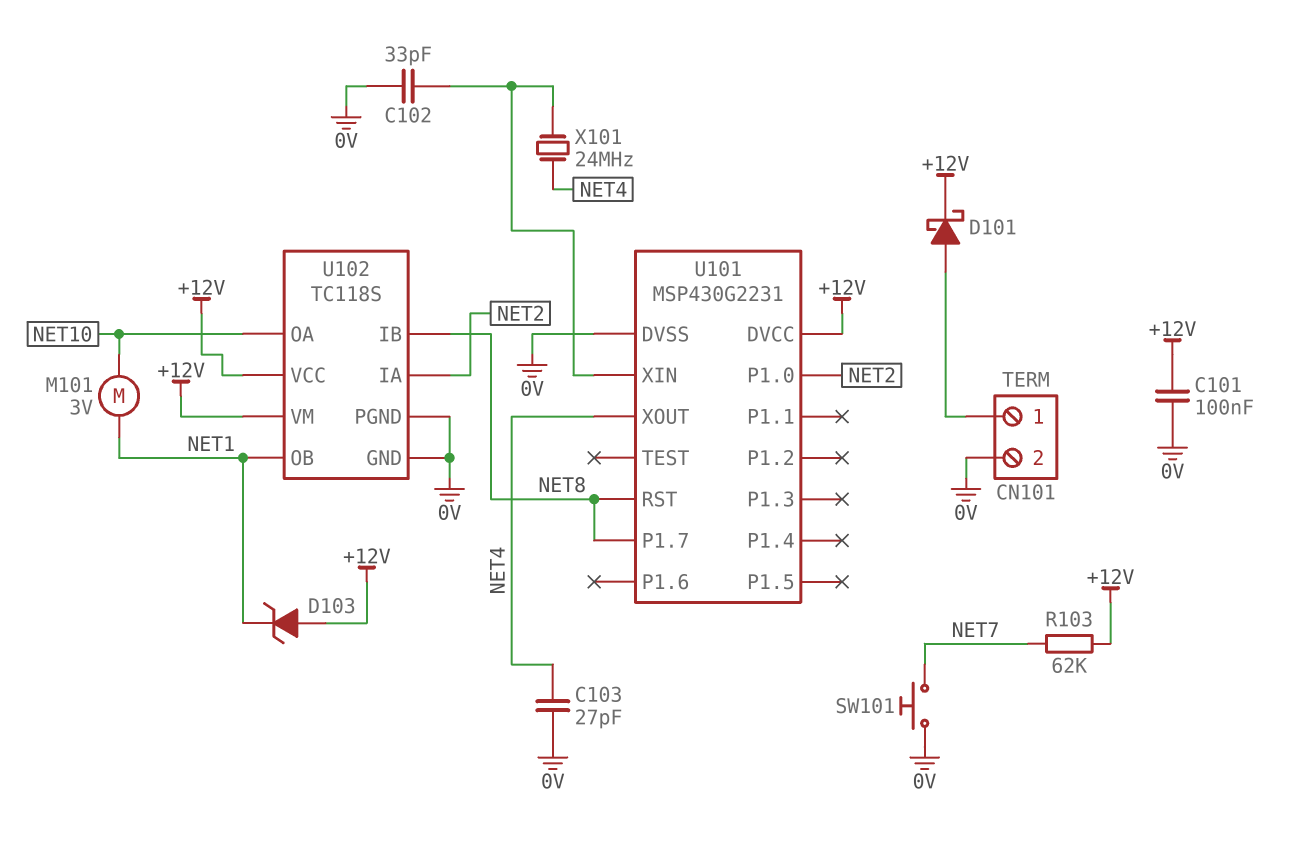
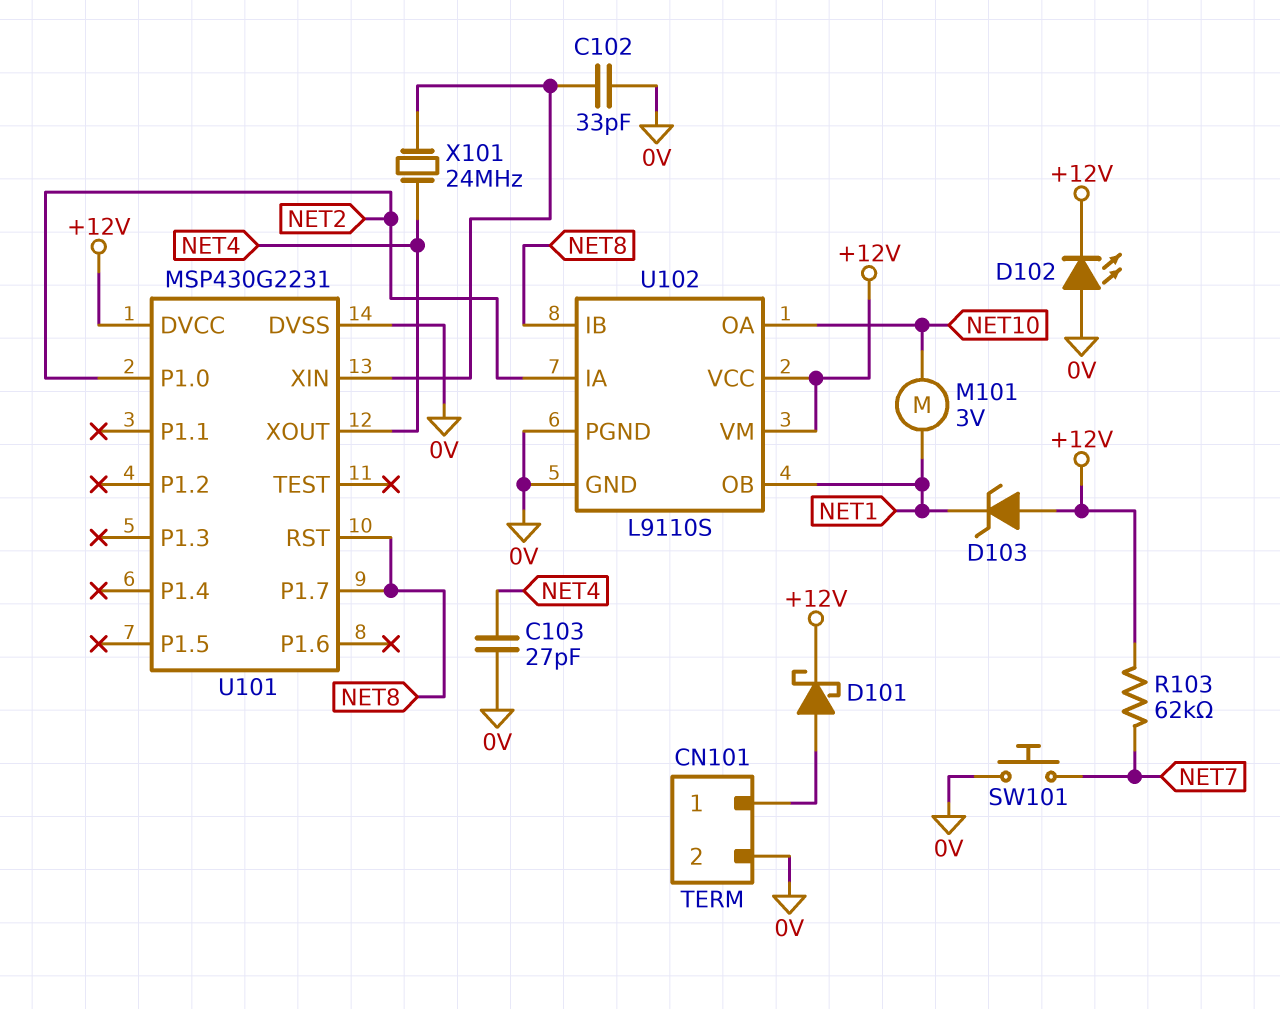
C101: 100nF (+12V, 0V) -> none
D102: none -> LED (A 0V, K +12V)
U102: TC118S -> L9110S

